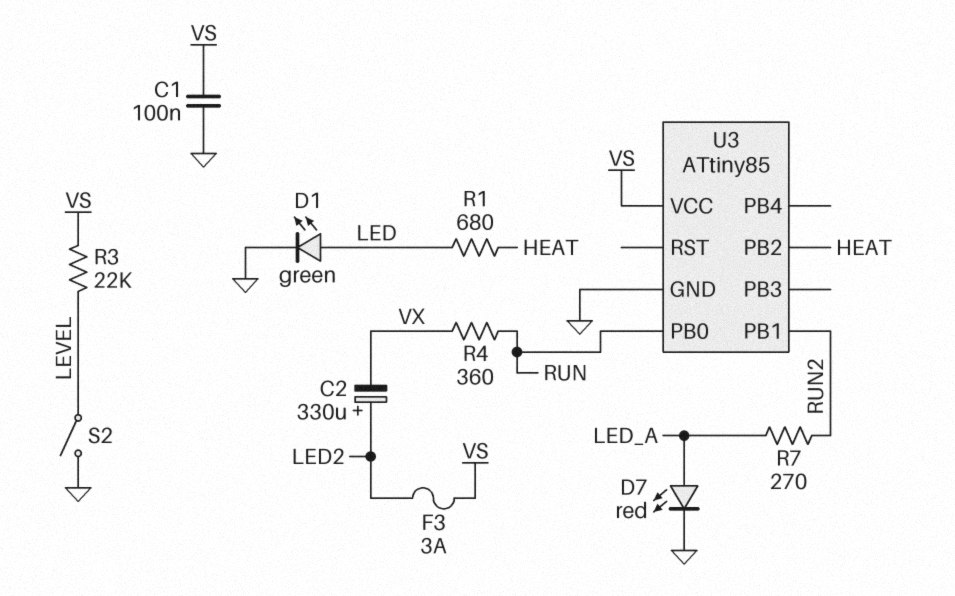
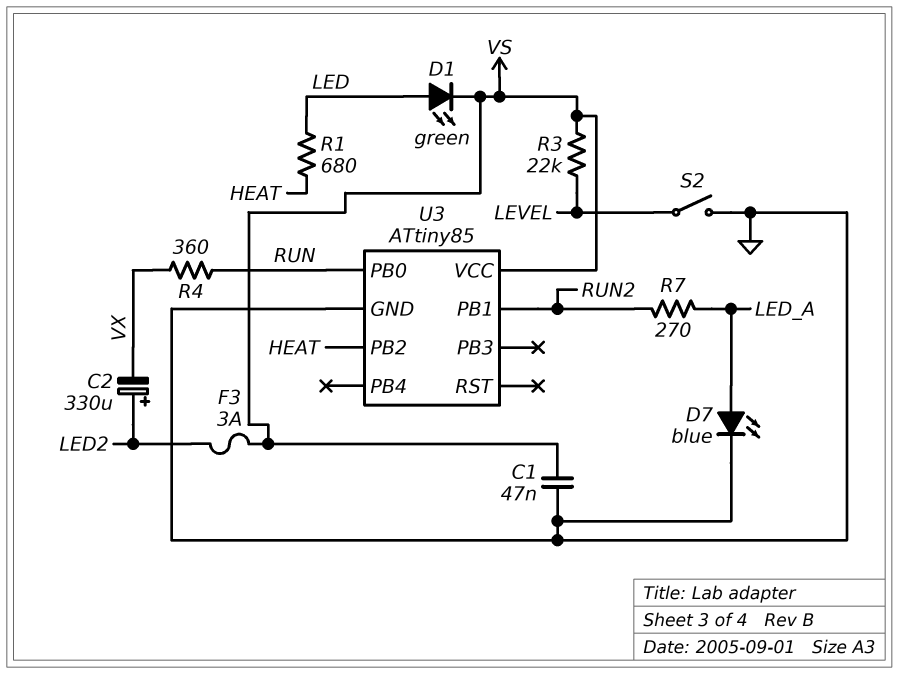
C1: 100nF (GND, VS) -> 47nF (GND, VS)
D1: LED green (A LED, K GND) -> LED green (A LED, K VS)
D7: LED red (A LED_A, K GND) -> LED blue (A LED_A, K GND)

